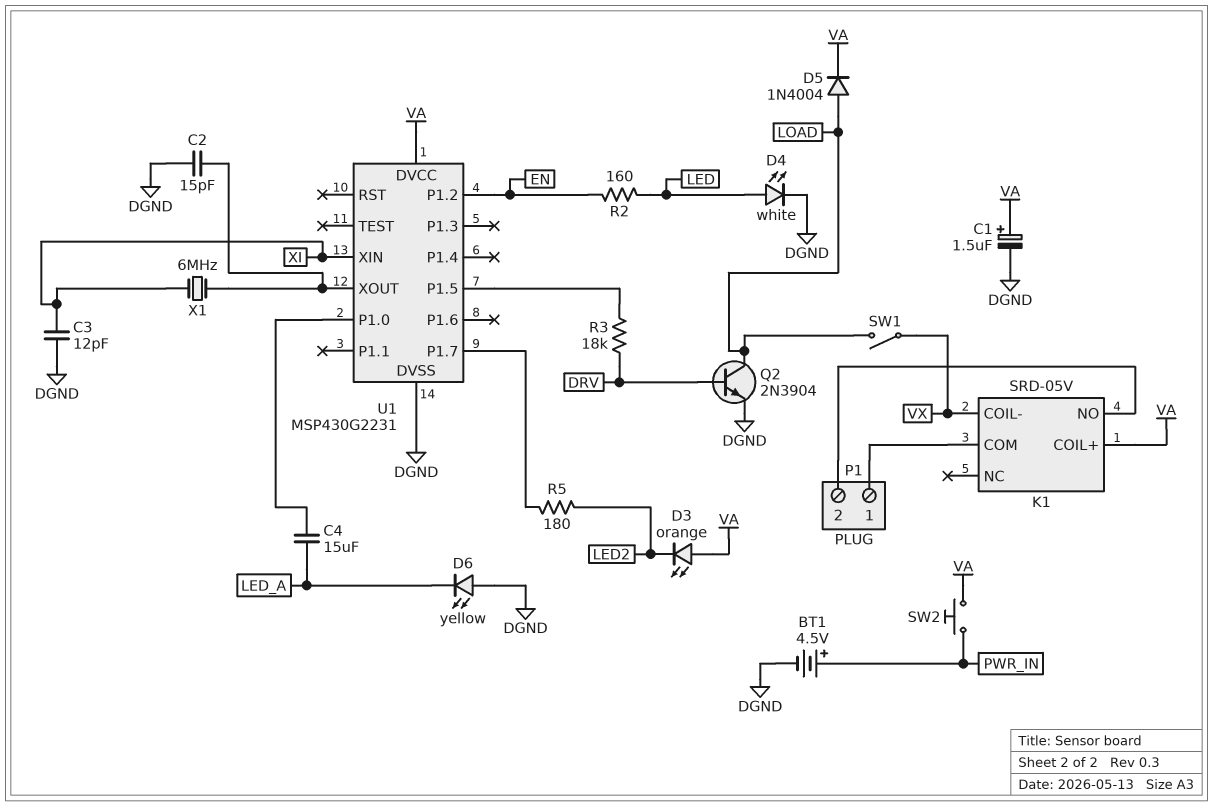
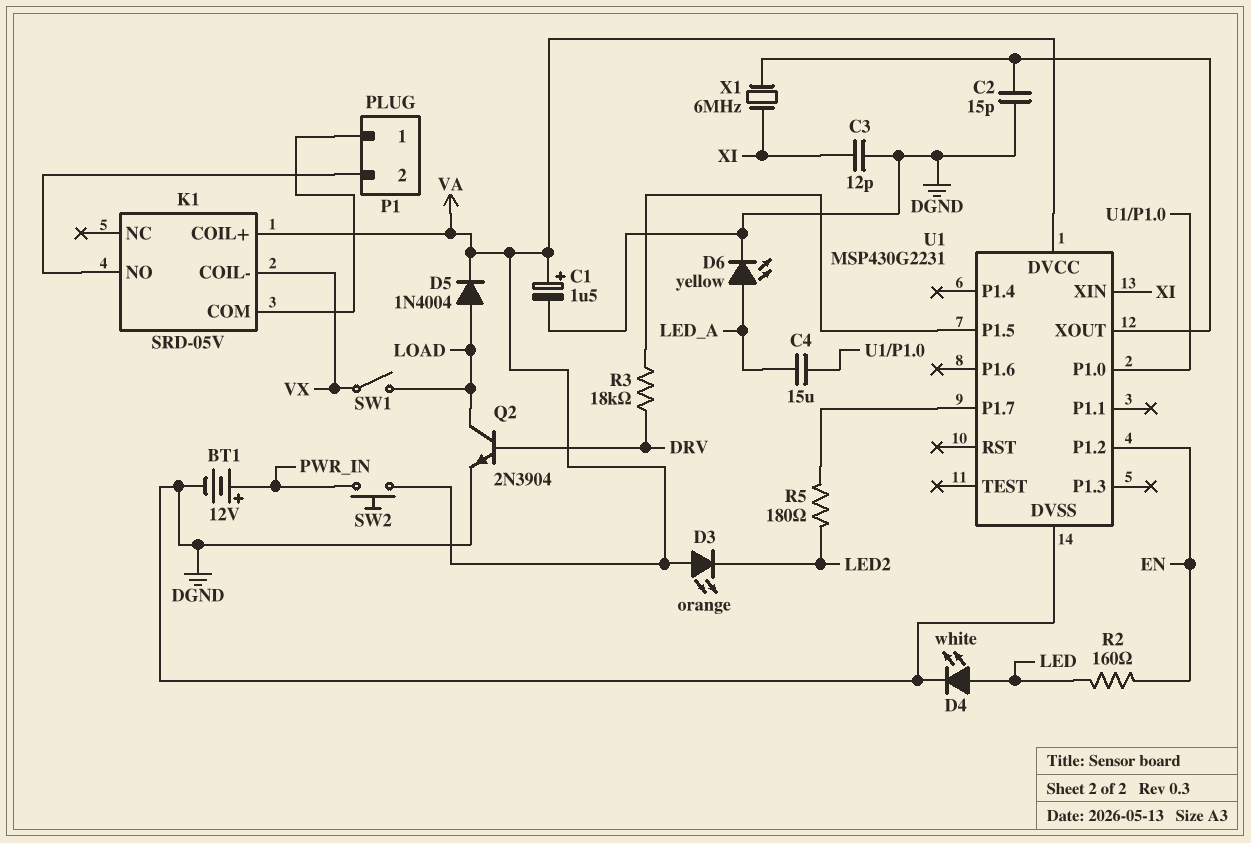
BT1: 4.5V (plus PWR_IN, minus DGND) -> 12V (plus PWR_IN, minus DGND)
D6: LED yellow (A DGND, K LED_A) -> LED yellow (A LED_A, K DGND)

